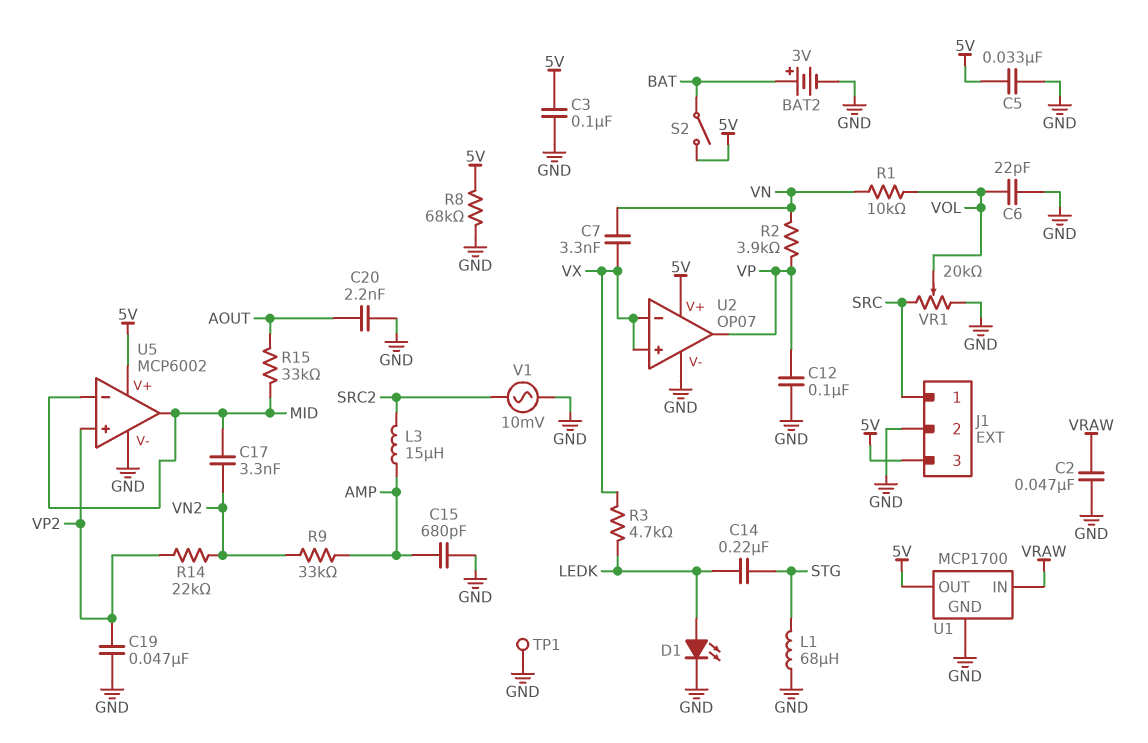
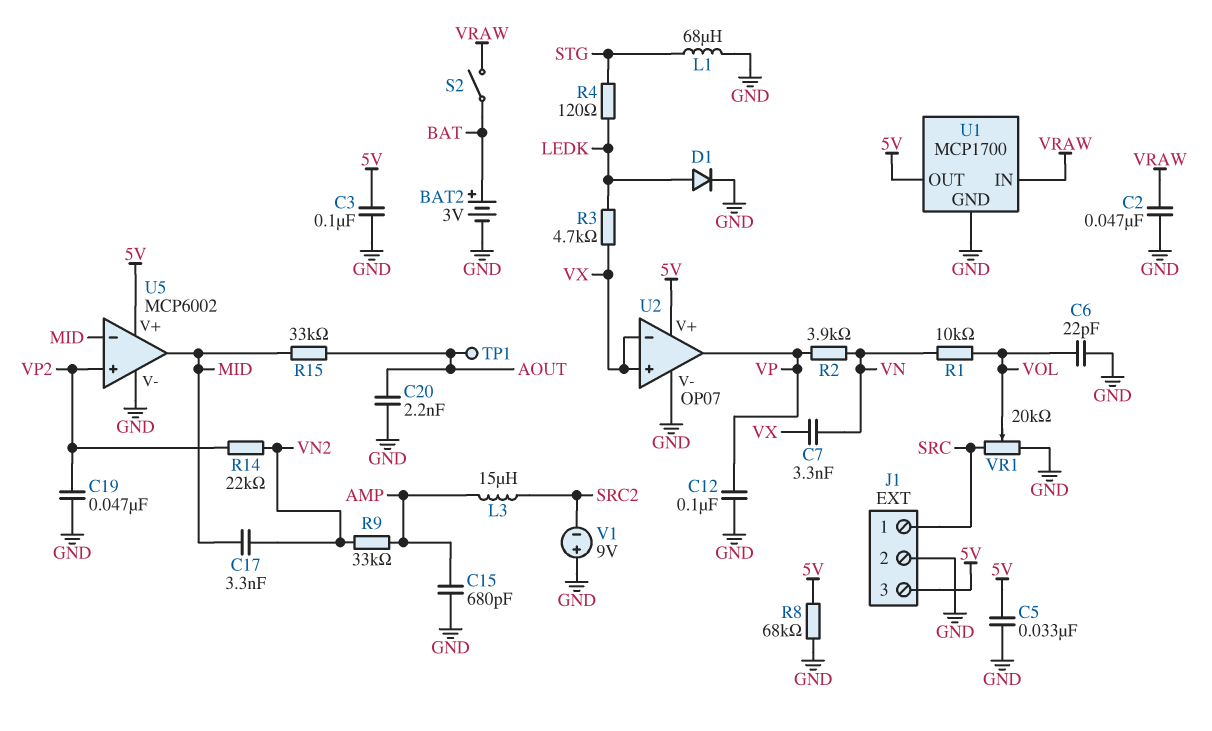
C14: 220nF (LEDK, STG) -> none
D1: LED (A LEDK, K GND) -> diode (A LEDK, K GND)
R4: none -> 120 (LEDK, STG)
S2: switch (5V, BAT) -> switch (BAT, VRAW)
TP1: test point (GND) -> test point (AOUT)
V1: AC 10mV (GND, SRC2) -> 9V (plus GND, minus SRC2)

